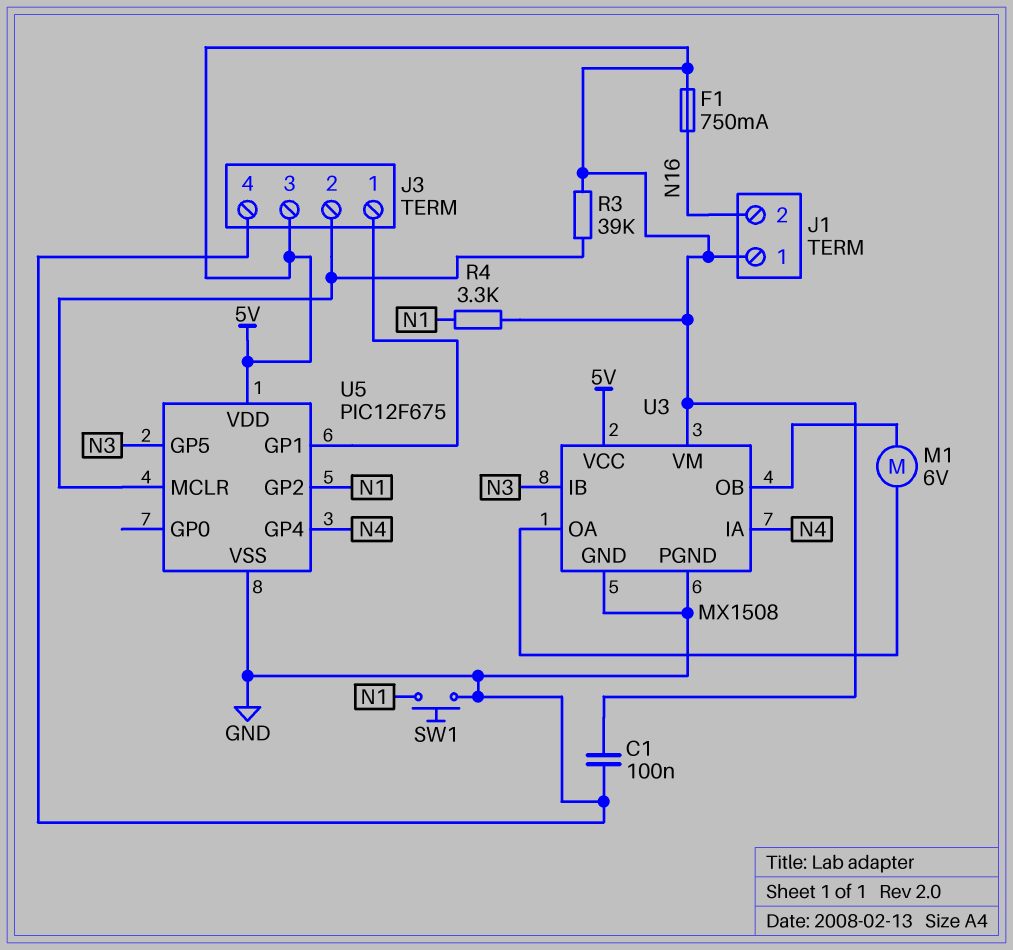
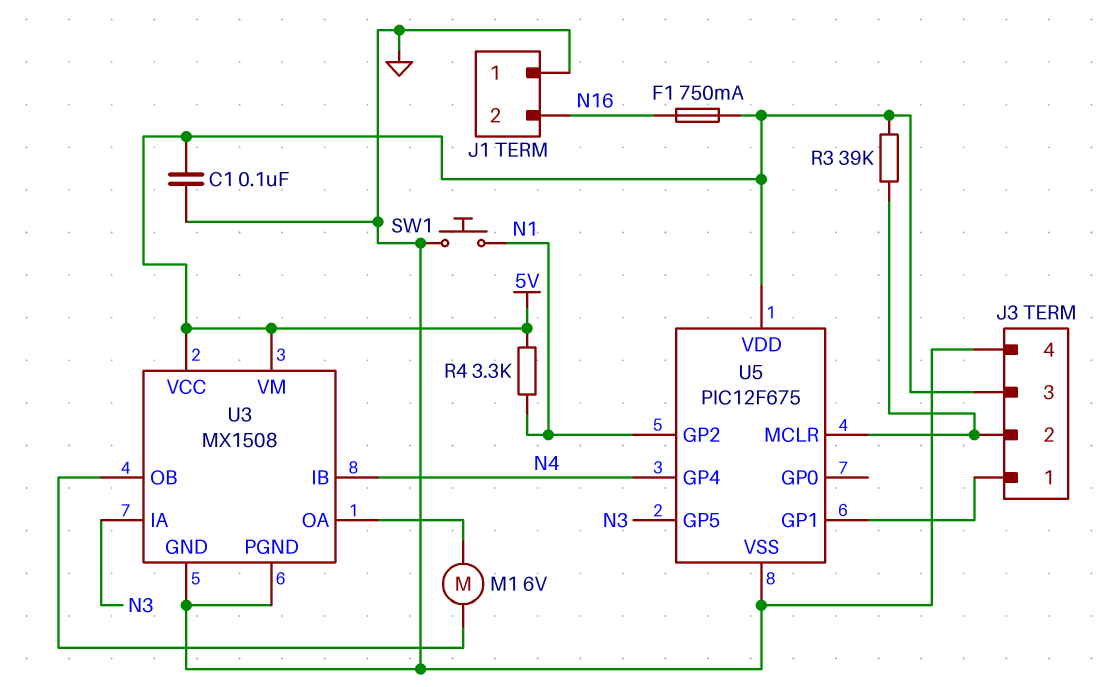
J1 pin 1: 5V -> GND
U3 pin IA: N4 -> N3
U3 pin IB: N3 -> N4

